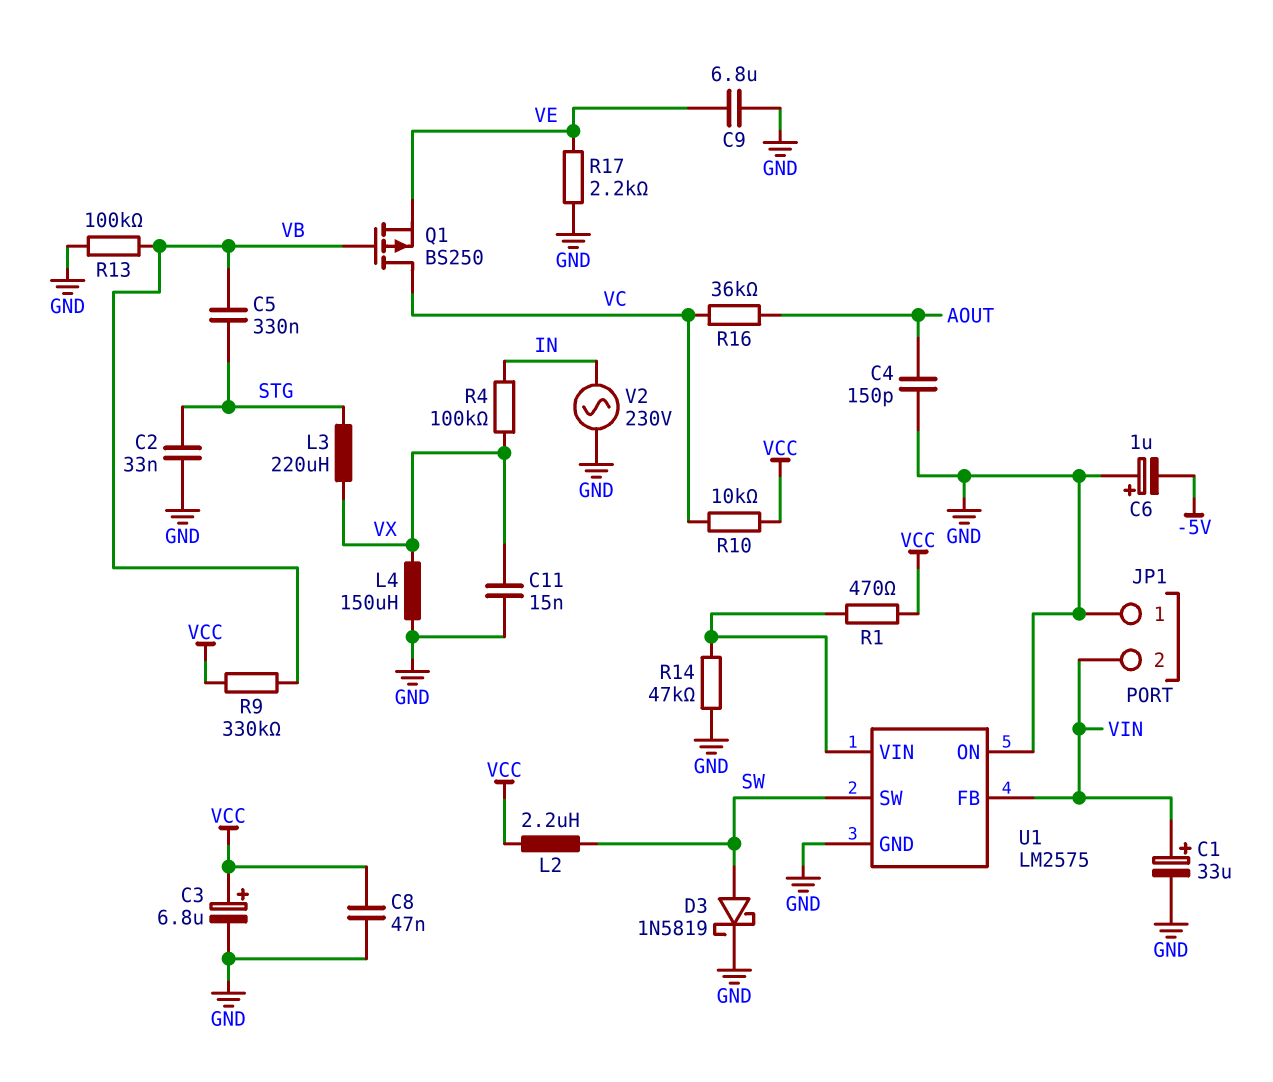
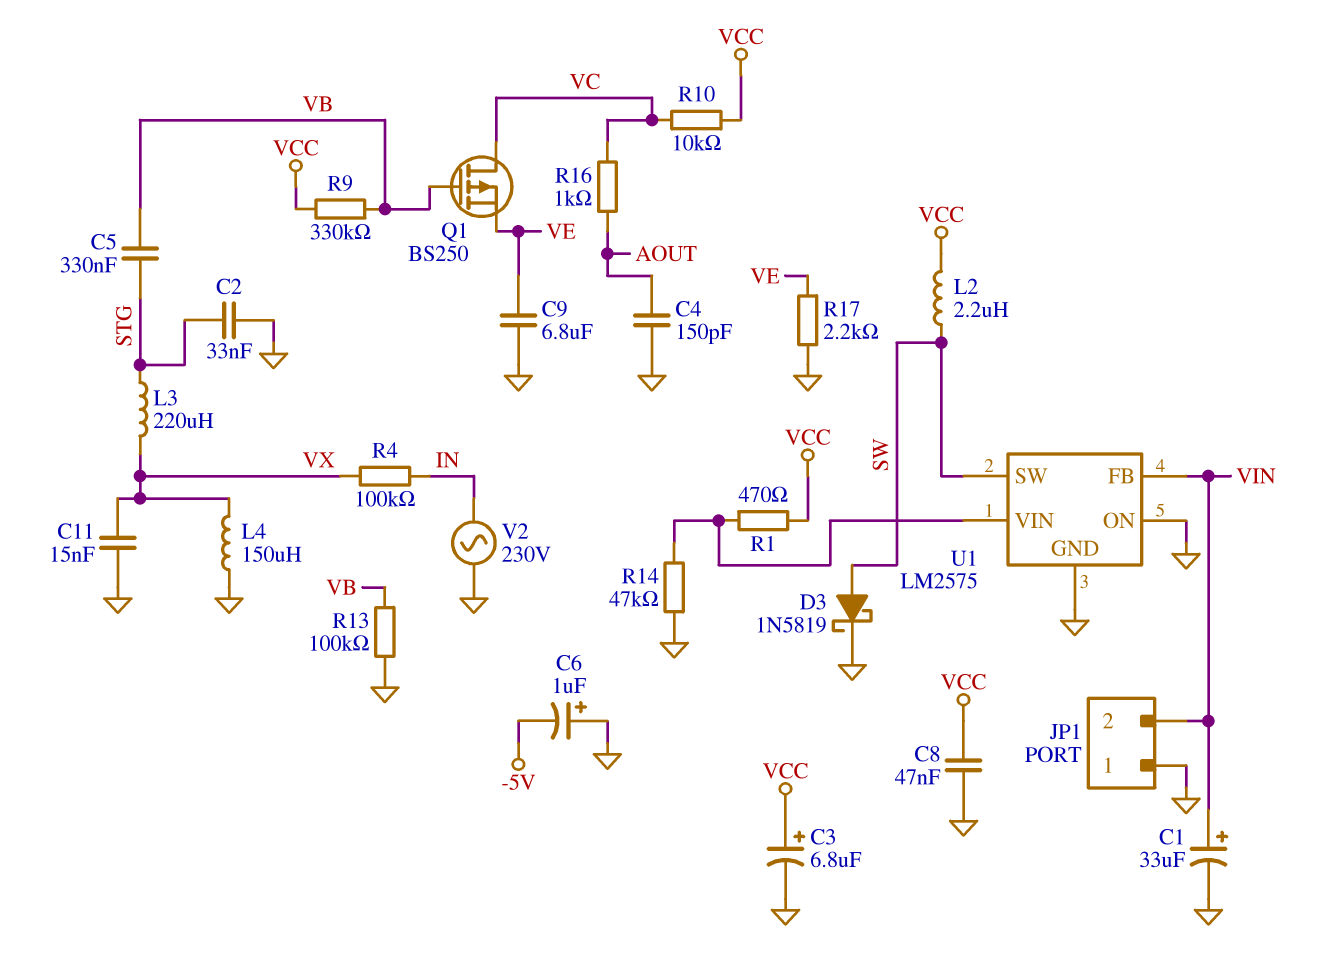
R16: 36k (AOUT, VC) -> 1k (AOUT, VC)

